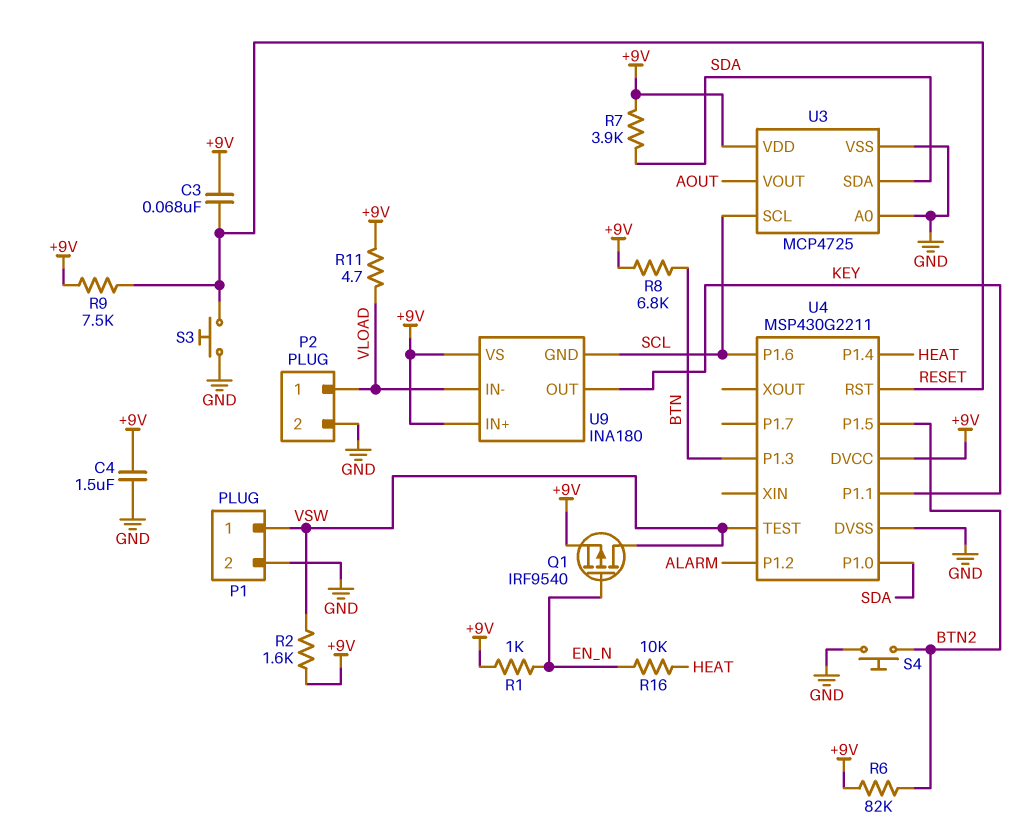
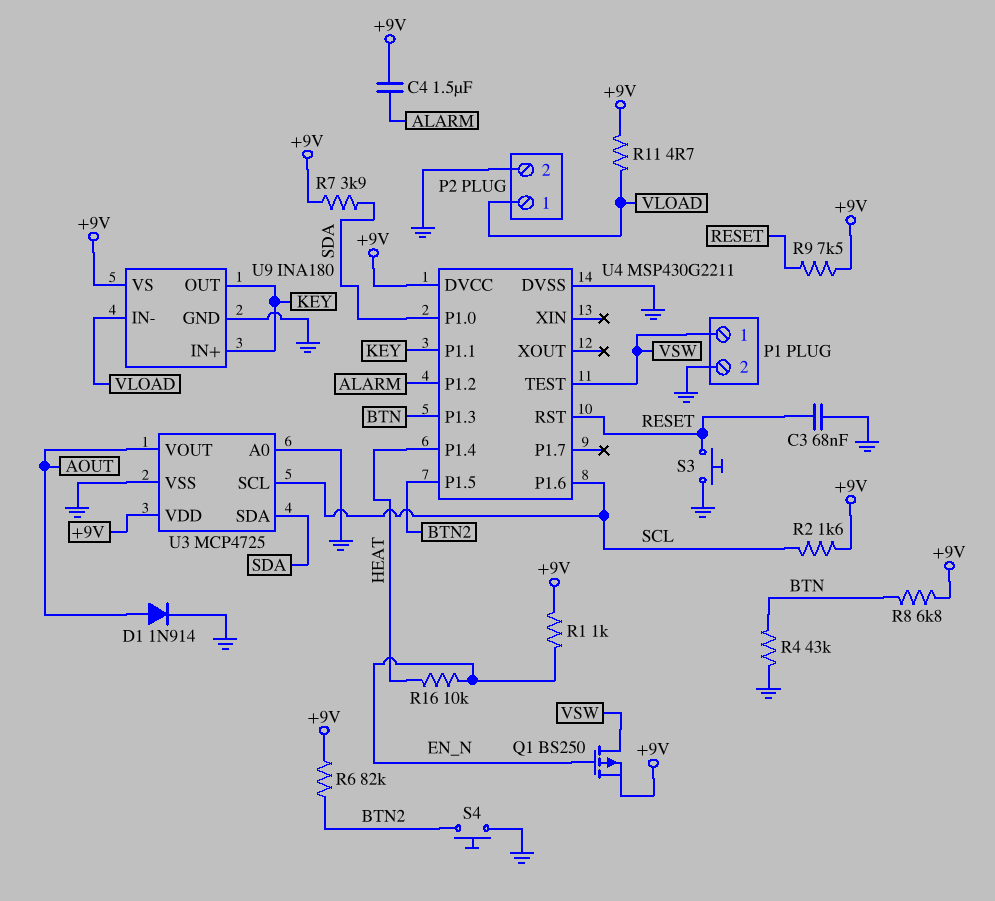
C3: 68nF (+9V, RESET) -> 68nF (GND, RESET)
C4: 1.5uF (+9V, GND) -> 1.5uF (+9V, ALARM)
D1: none -> diode 1N914 (A AOUT, K GND)
Q1: PMOS IRF9540 (G EN_N, D VSW, S +9V) -> PMOS BS250 (G EN_N, D VSW, S +9V)
R2: 1.6k (+9V, VSW) -> 1.6k (+9V, SCL)
R4: none -> 43k (BTN, GND)
U9 pin GND: SCL -> GND
U9 pin IN+: +9V -> KEY

